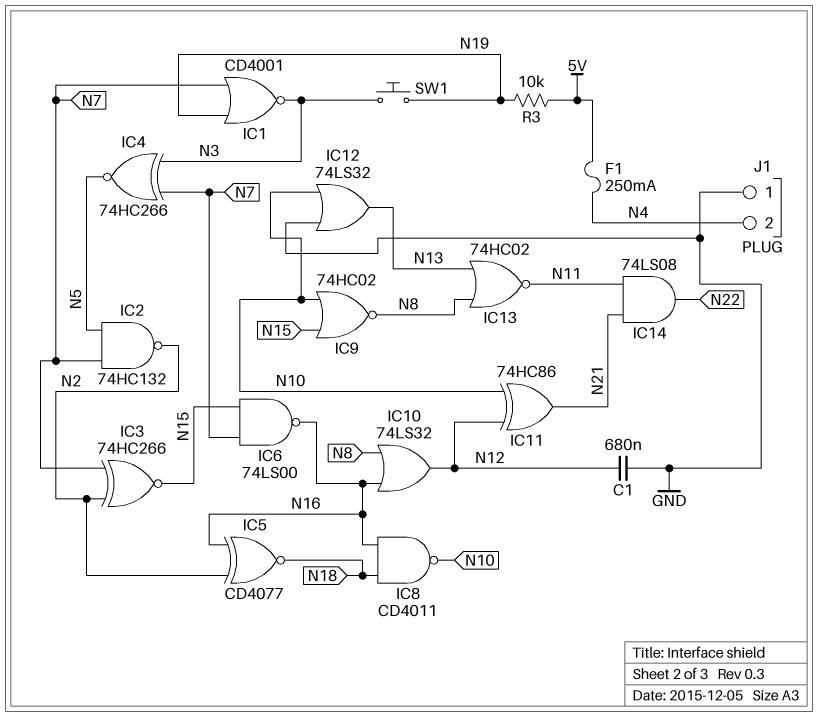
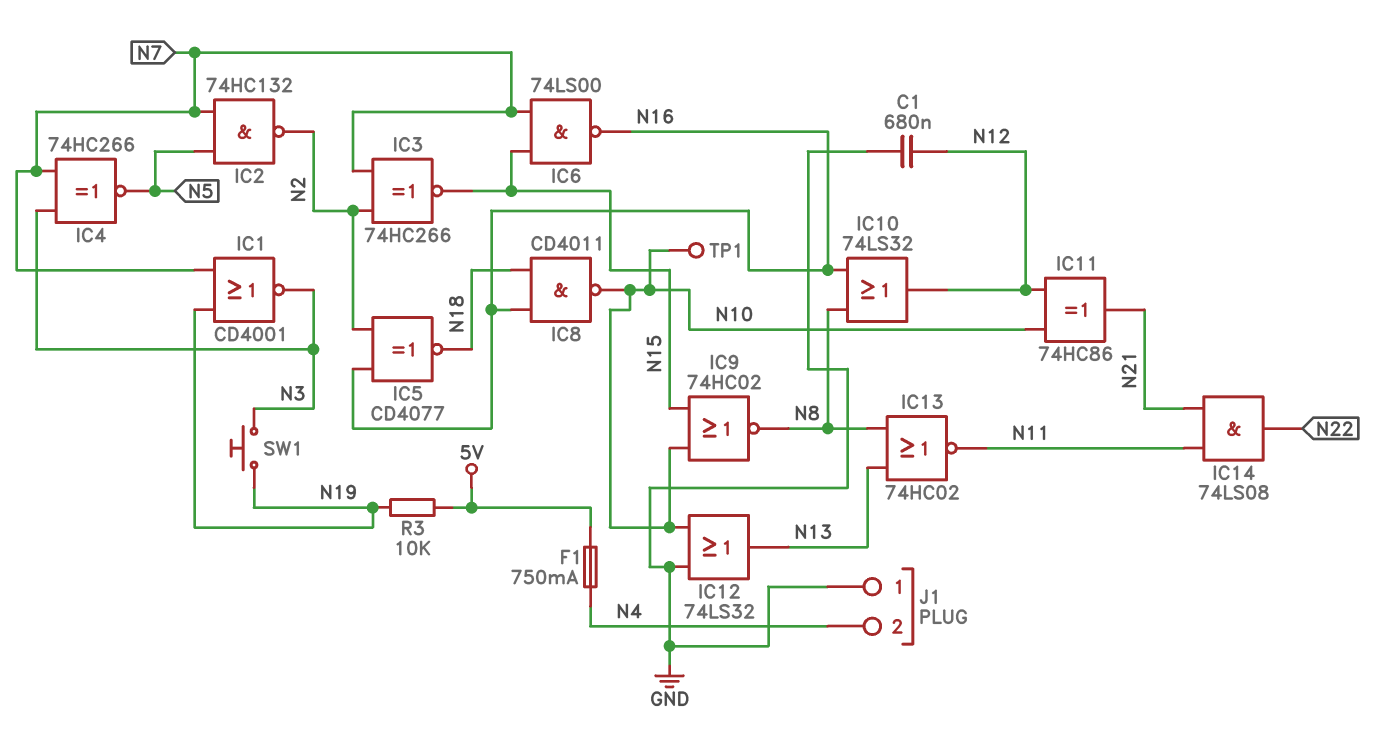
F1: 250mA (5V, N4) -> 750mA (5V, N4)
TP1: none -> test point (N10)

